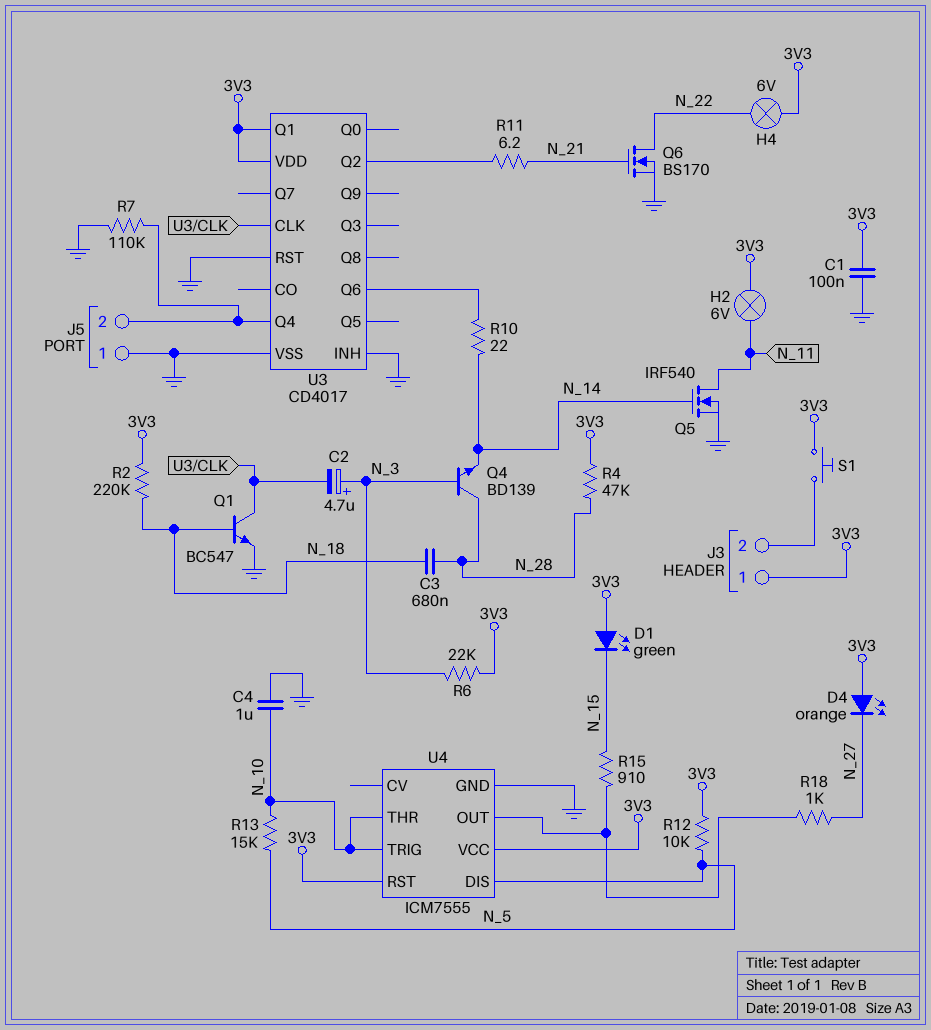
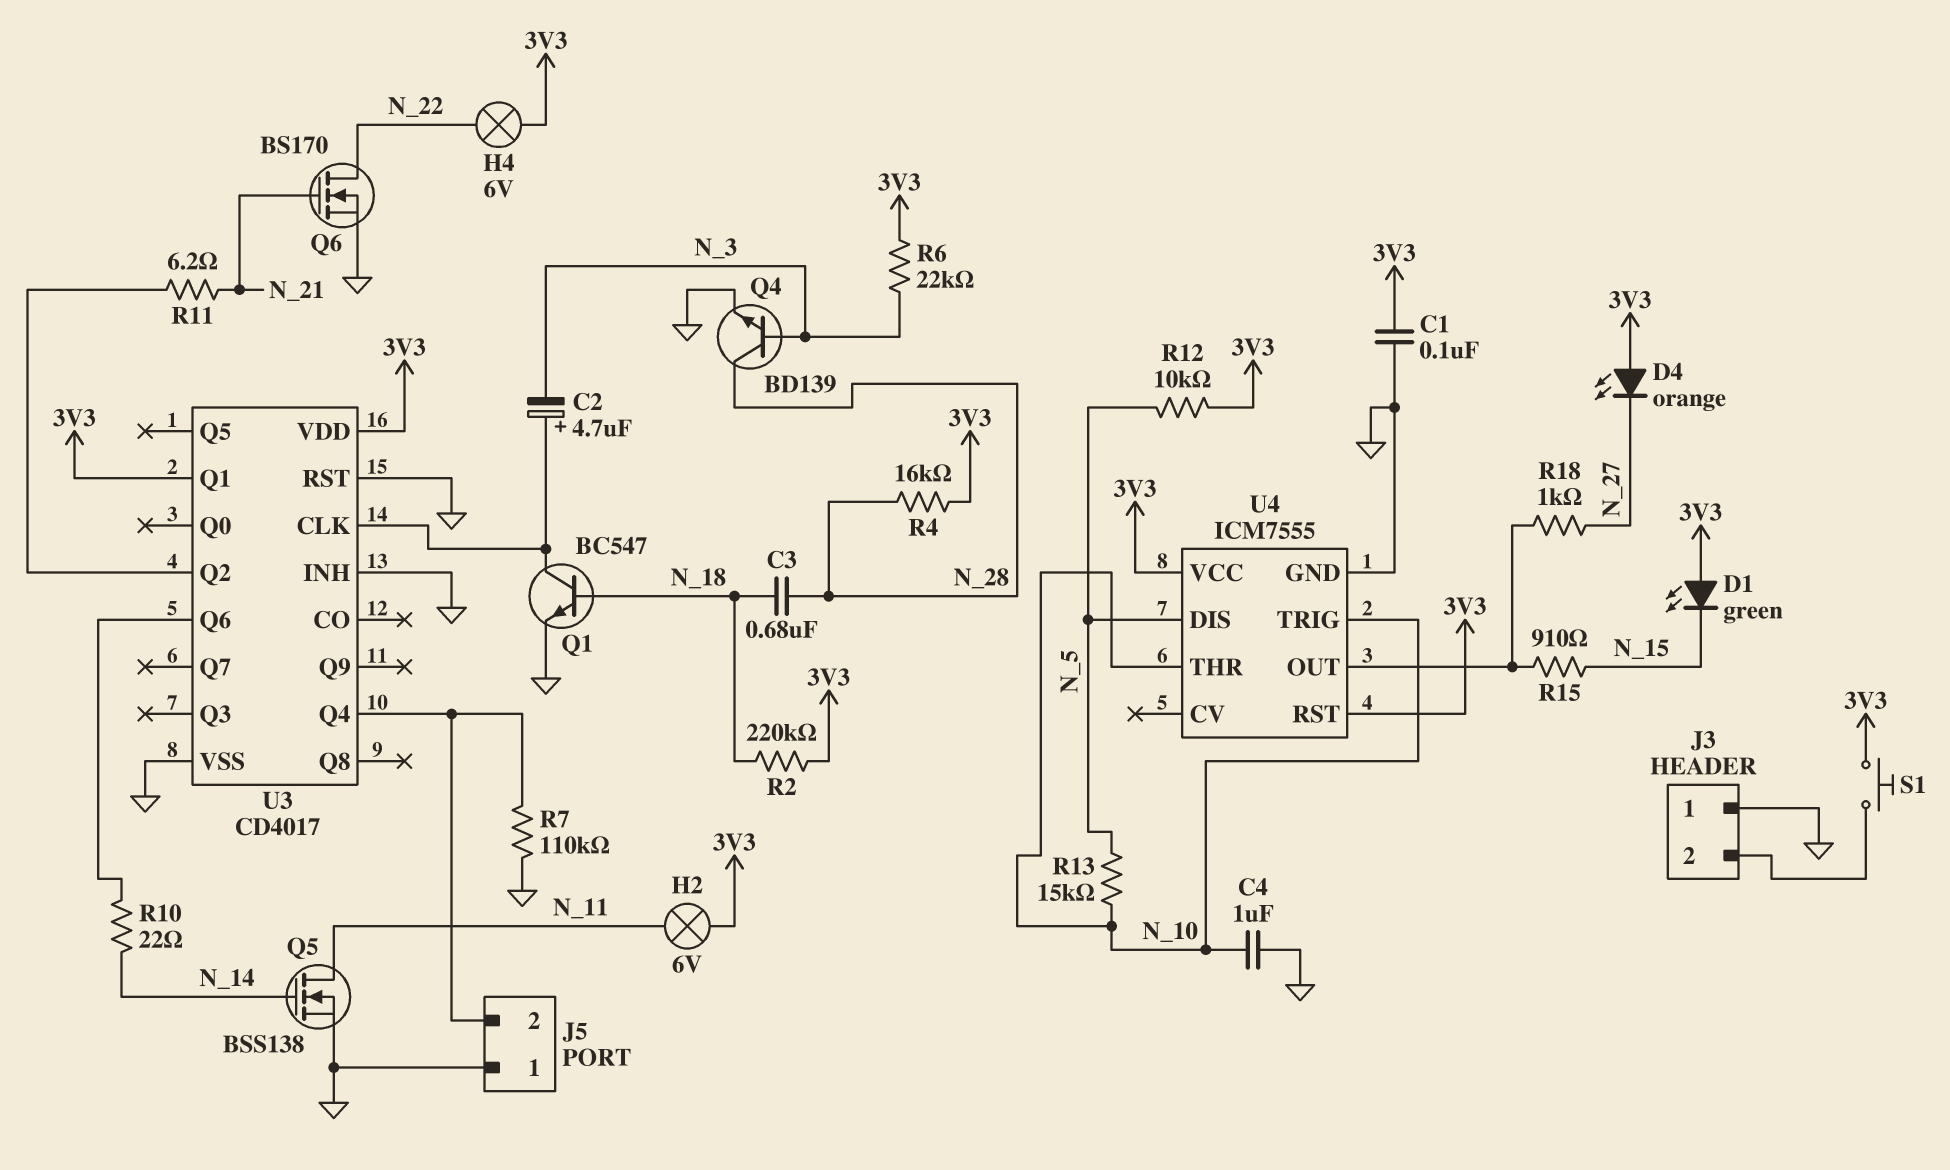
C2: 4.7uF (plus N_3, minus U3/CLK) -> 4.7uF (plus U3/CLK, minus N_3)
J3 pin 1: 3V3 -> GND
Q4: NPN BD139 (B N_3, C N_28, E N_14) -> NPN BD139 (B N_3, C N_28, E GND)
Q5: NMOS IRF540 (G N_14, D N_11, S GND) -> NMOS BSS138 (G N_14, D N_11, S GND)
R4: 47k (3V3, N_28) -> 16k (3V3, N_28)

